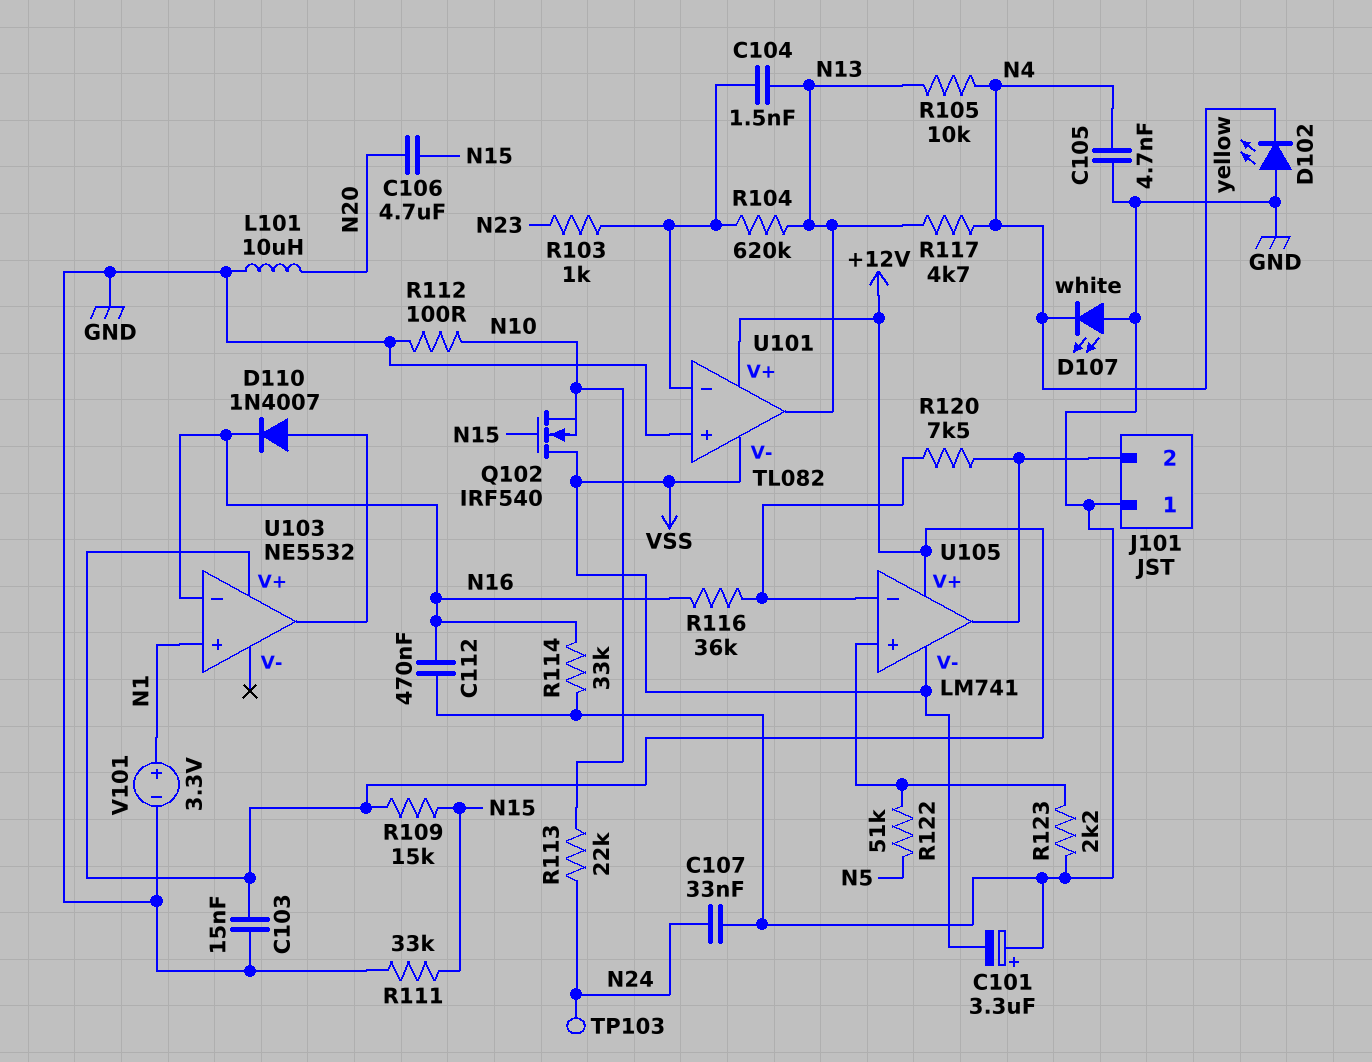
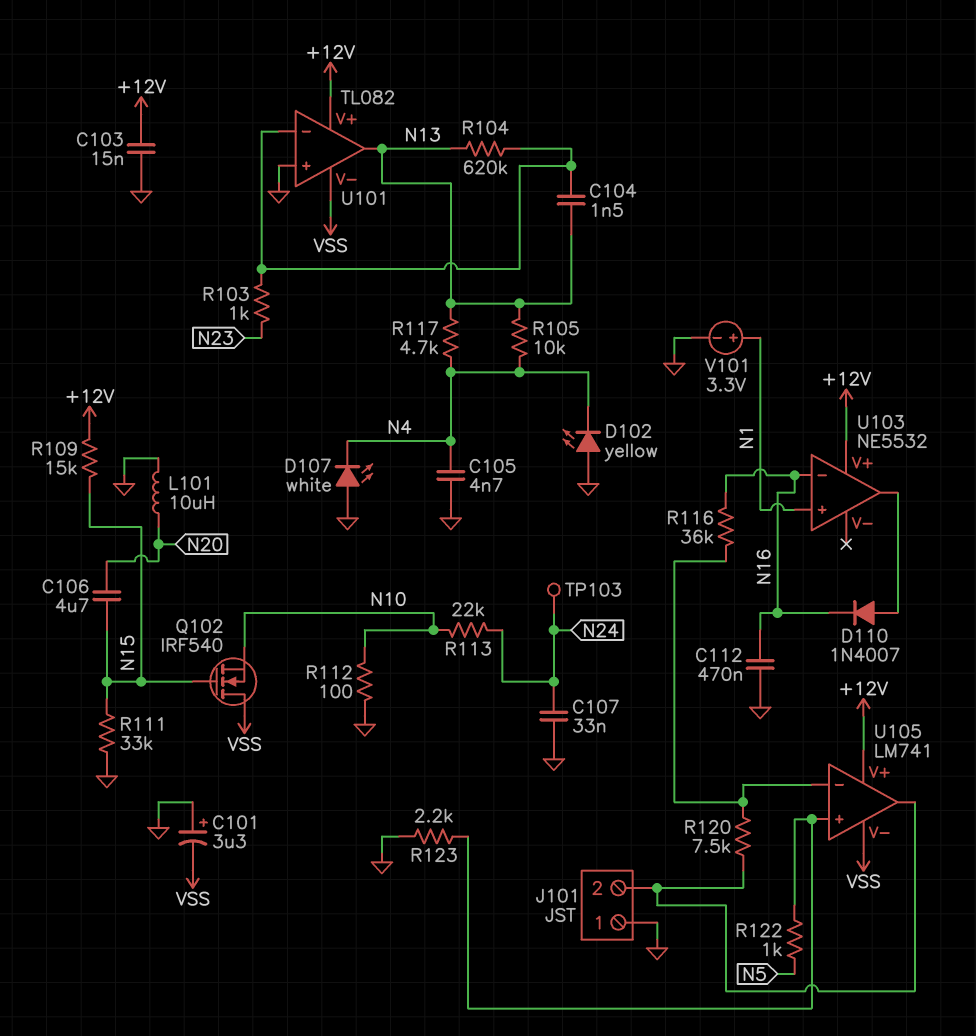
R114: 33k (GND, N16) -> none
R122: 51k (N5, U105/in+) -> 1k (N5, U105/in+)

